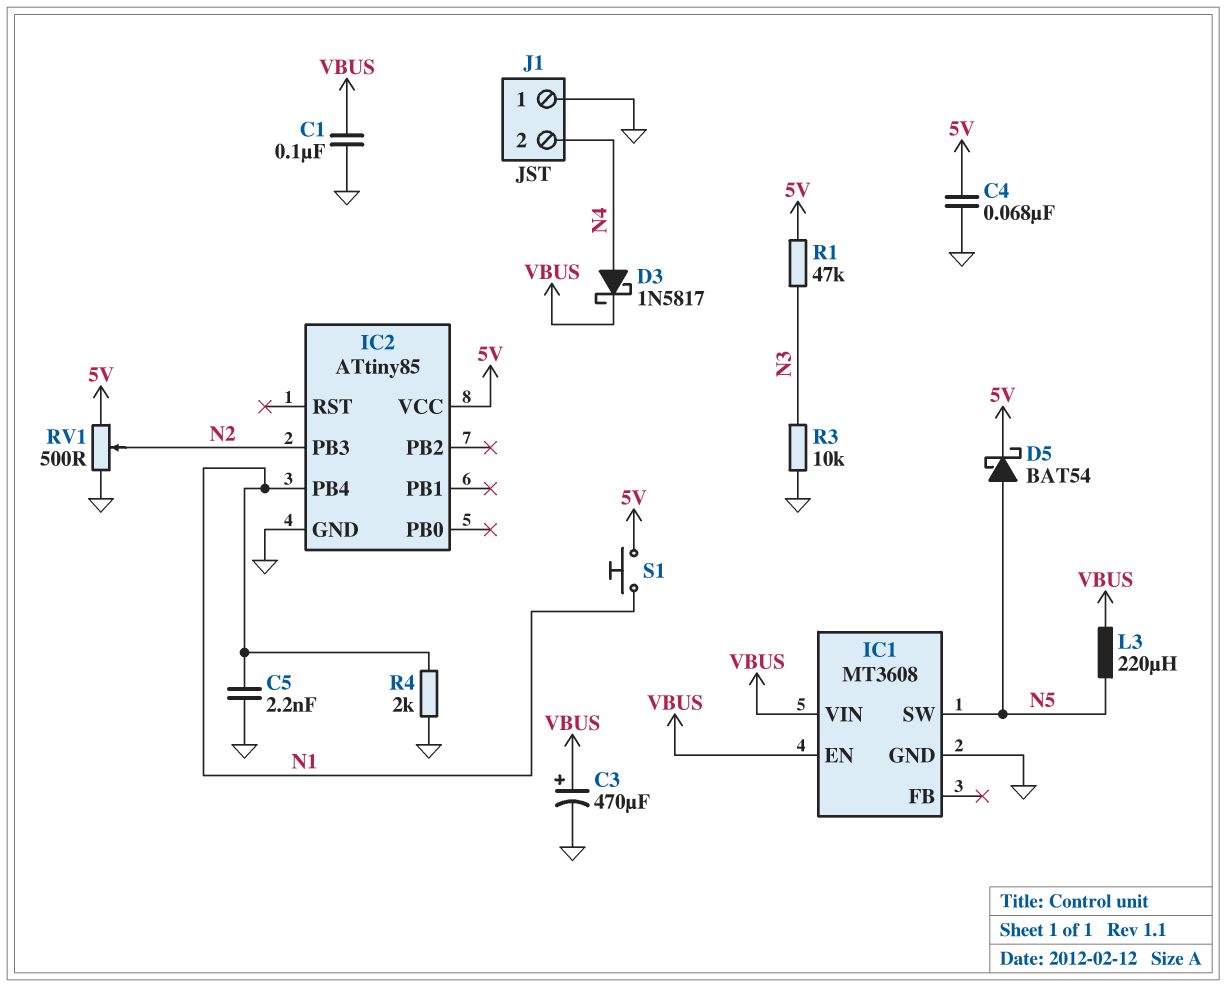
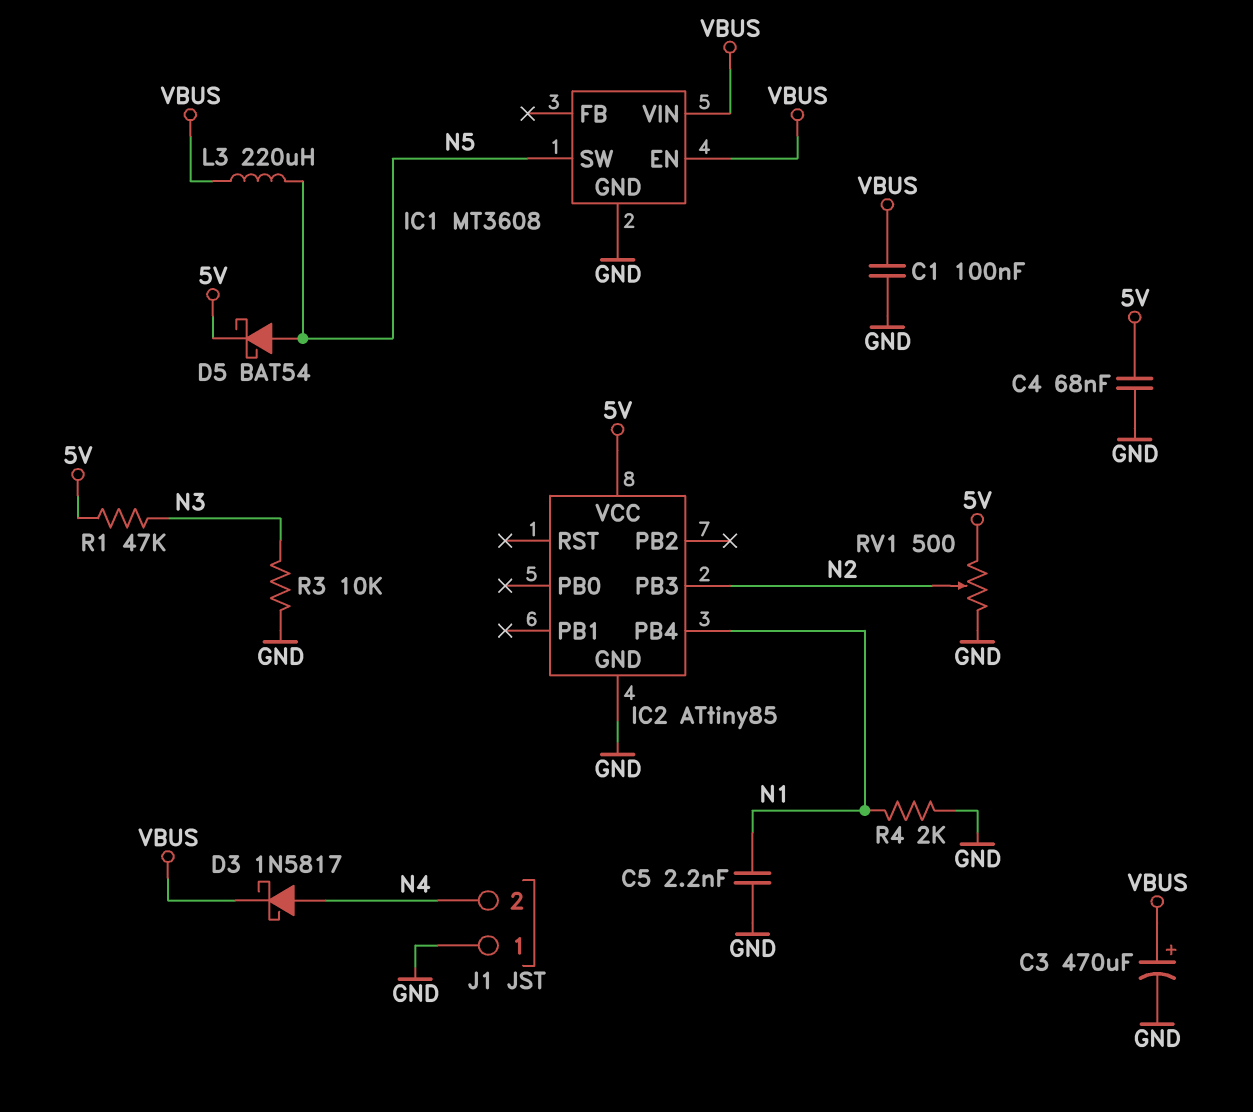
S1: button (5V, N1) -> none

